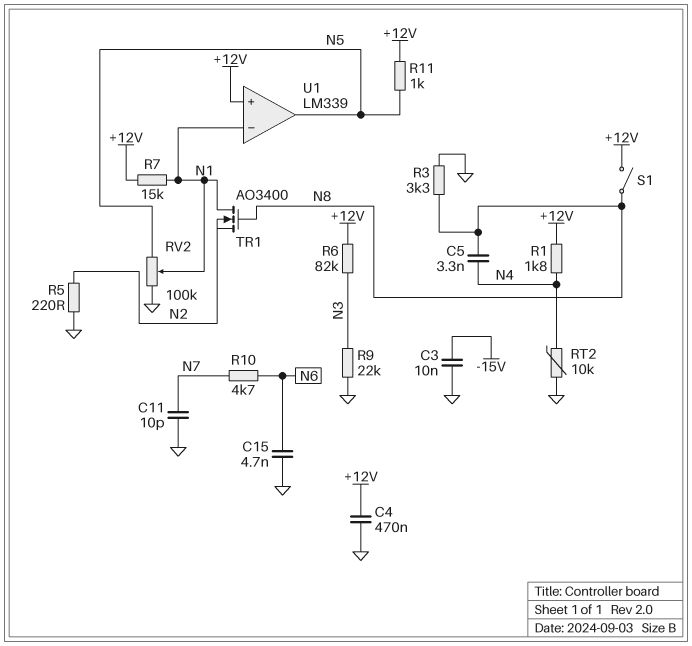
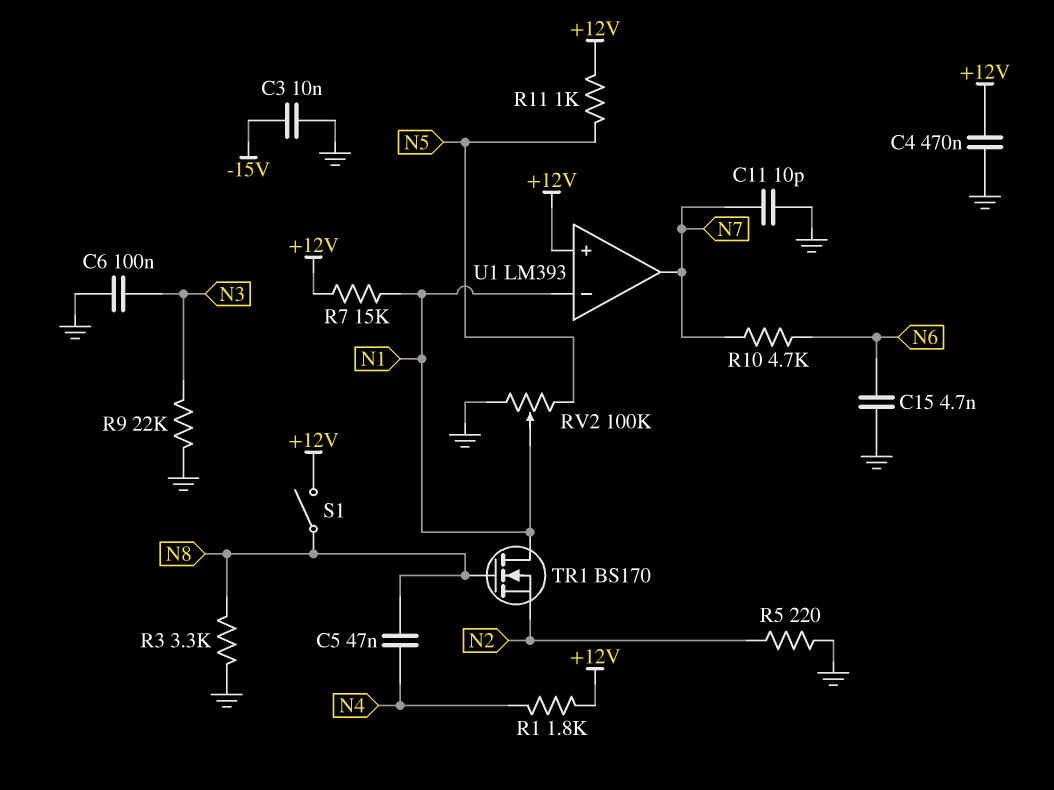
C5: 3.3nF (N4, N8) -> 47nF (N4, N8)
C6: none -> 100nF (GND, N3)
R6: 82k (+12V, N3) -> none
RT2: 10k (GND, N4) -> none
TR1: NMOS AO3400 (G N8, D N1, S N2) -> NMOS BS170 (G N8, D N1, S N2)
U1: LM339 -> LM393
U1 pin out: N5 -> N7

